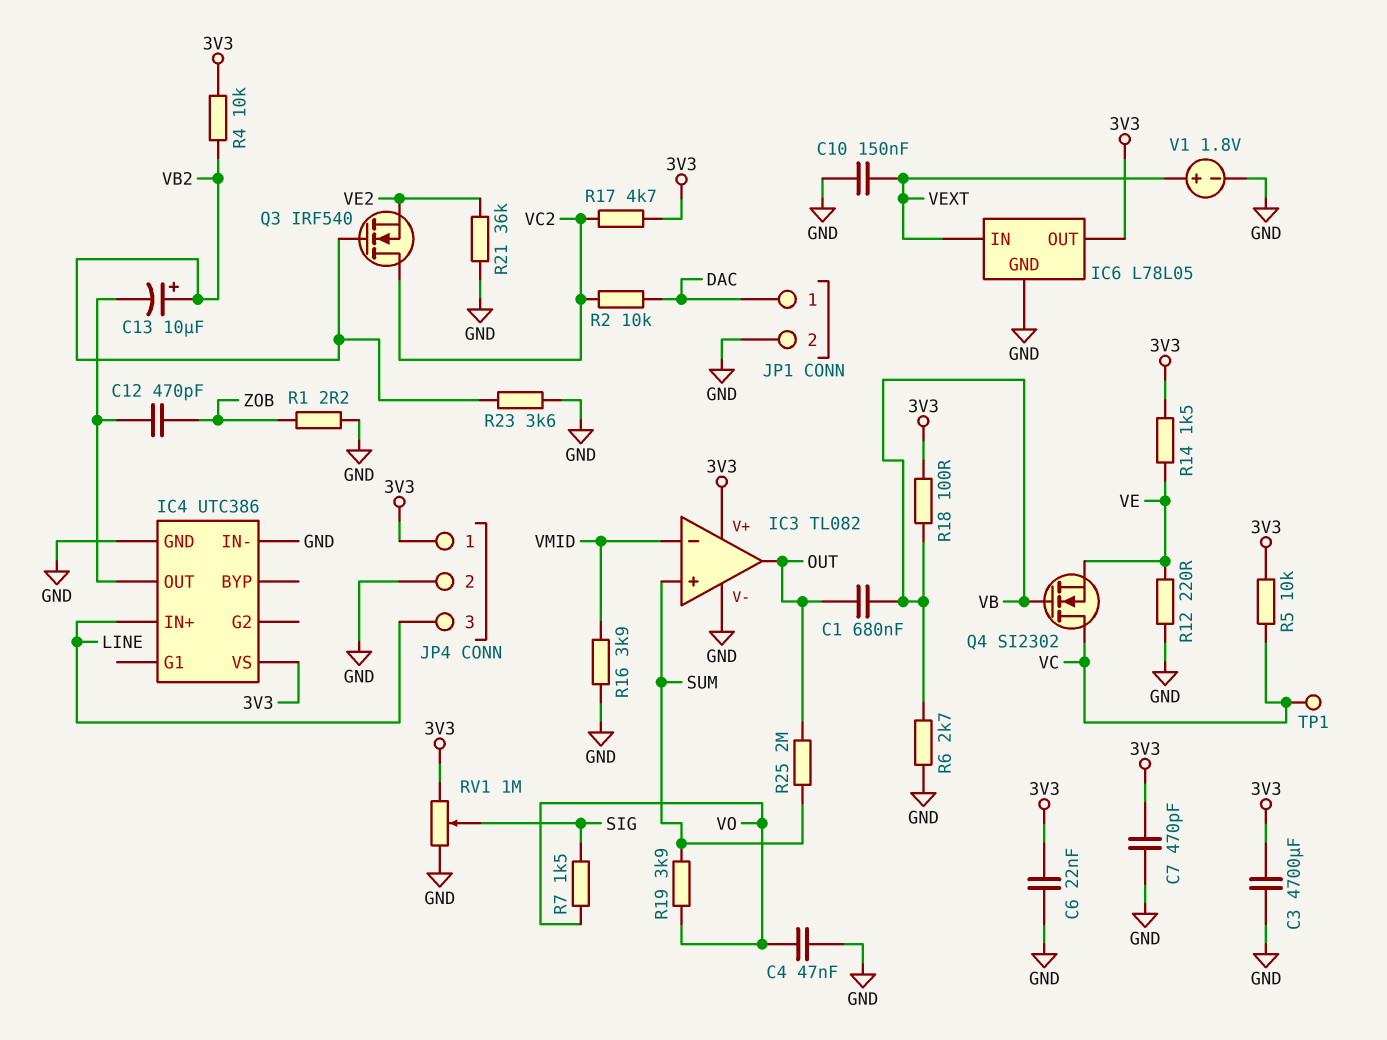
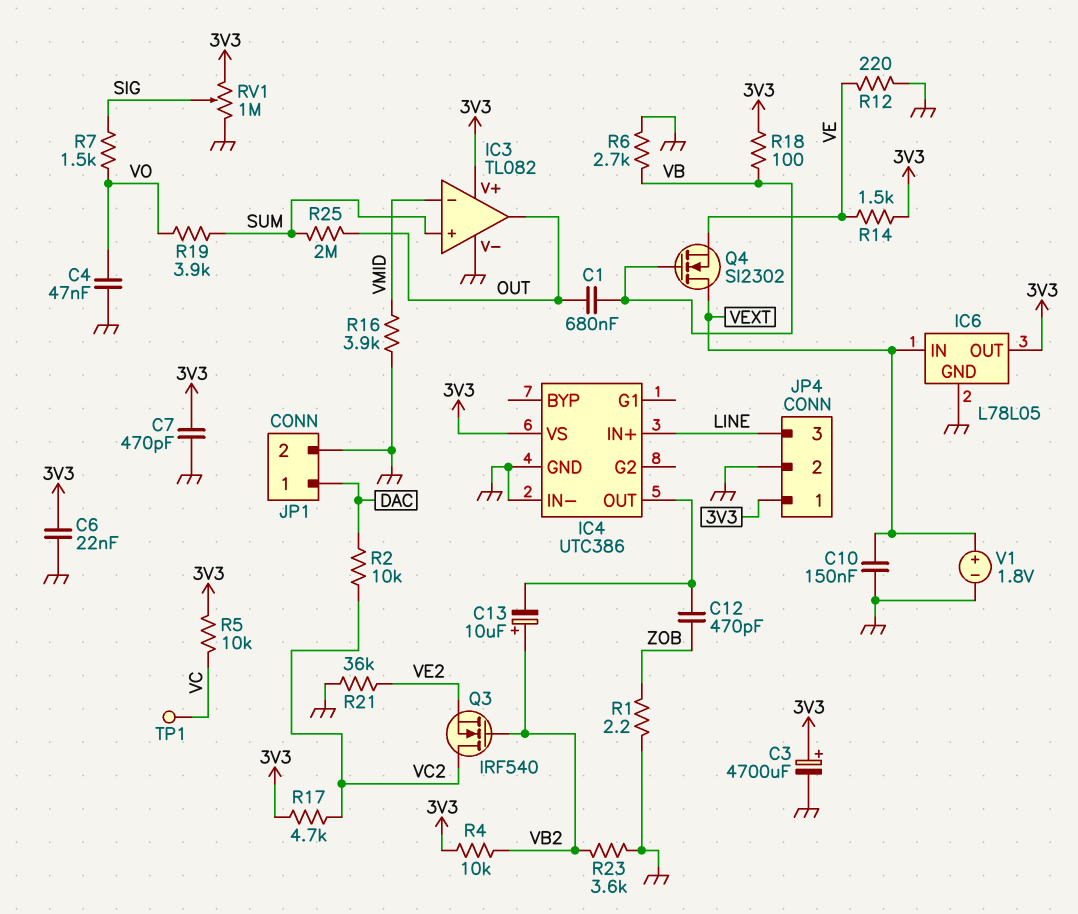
C3: 4700uF (3V3, GND) -> 4700uF (plus 3V3, minus GND)
Q4: NMOS SI2302 (G VB, D VC, S VE) -> NMOS SI2302 (G VB, D VEXT, S VE)

